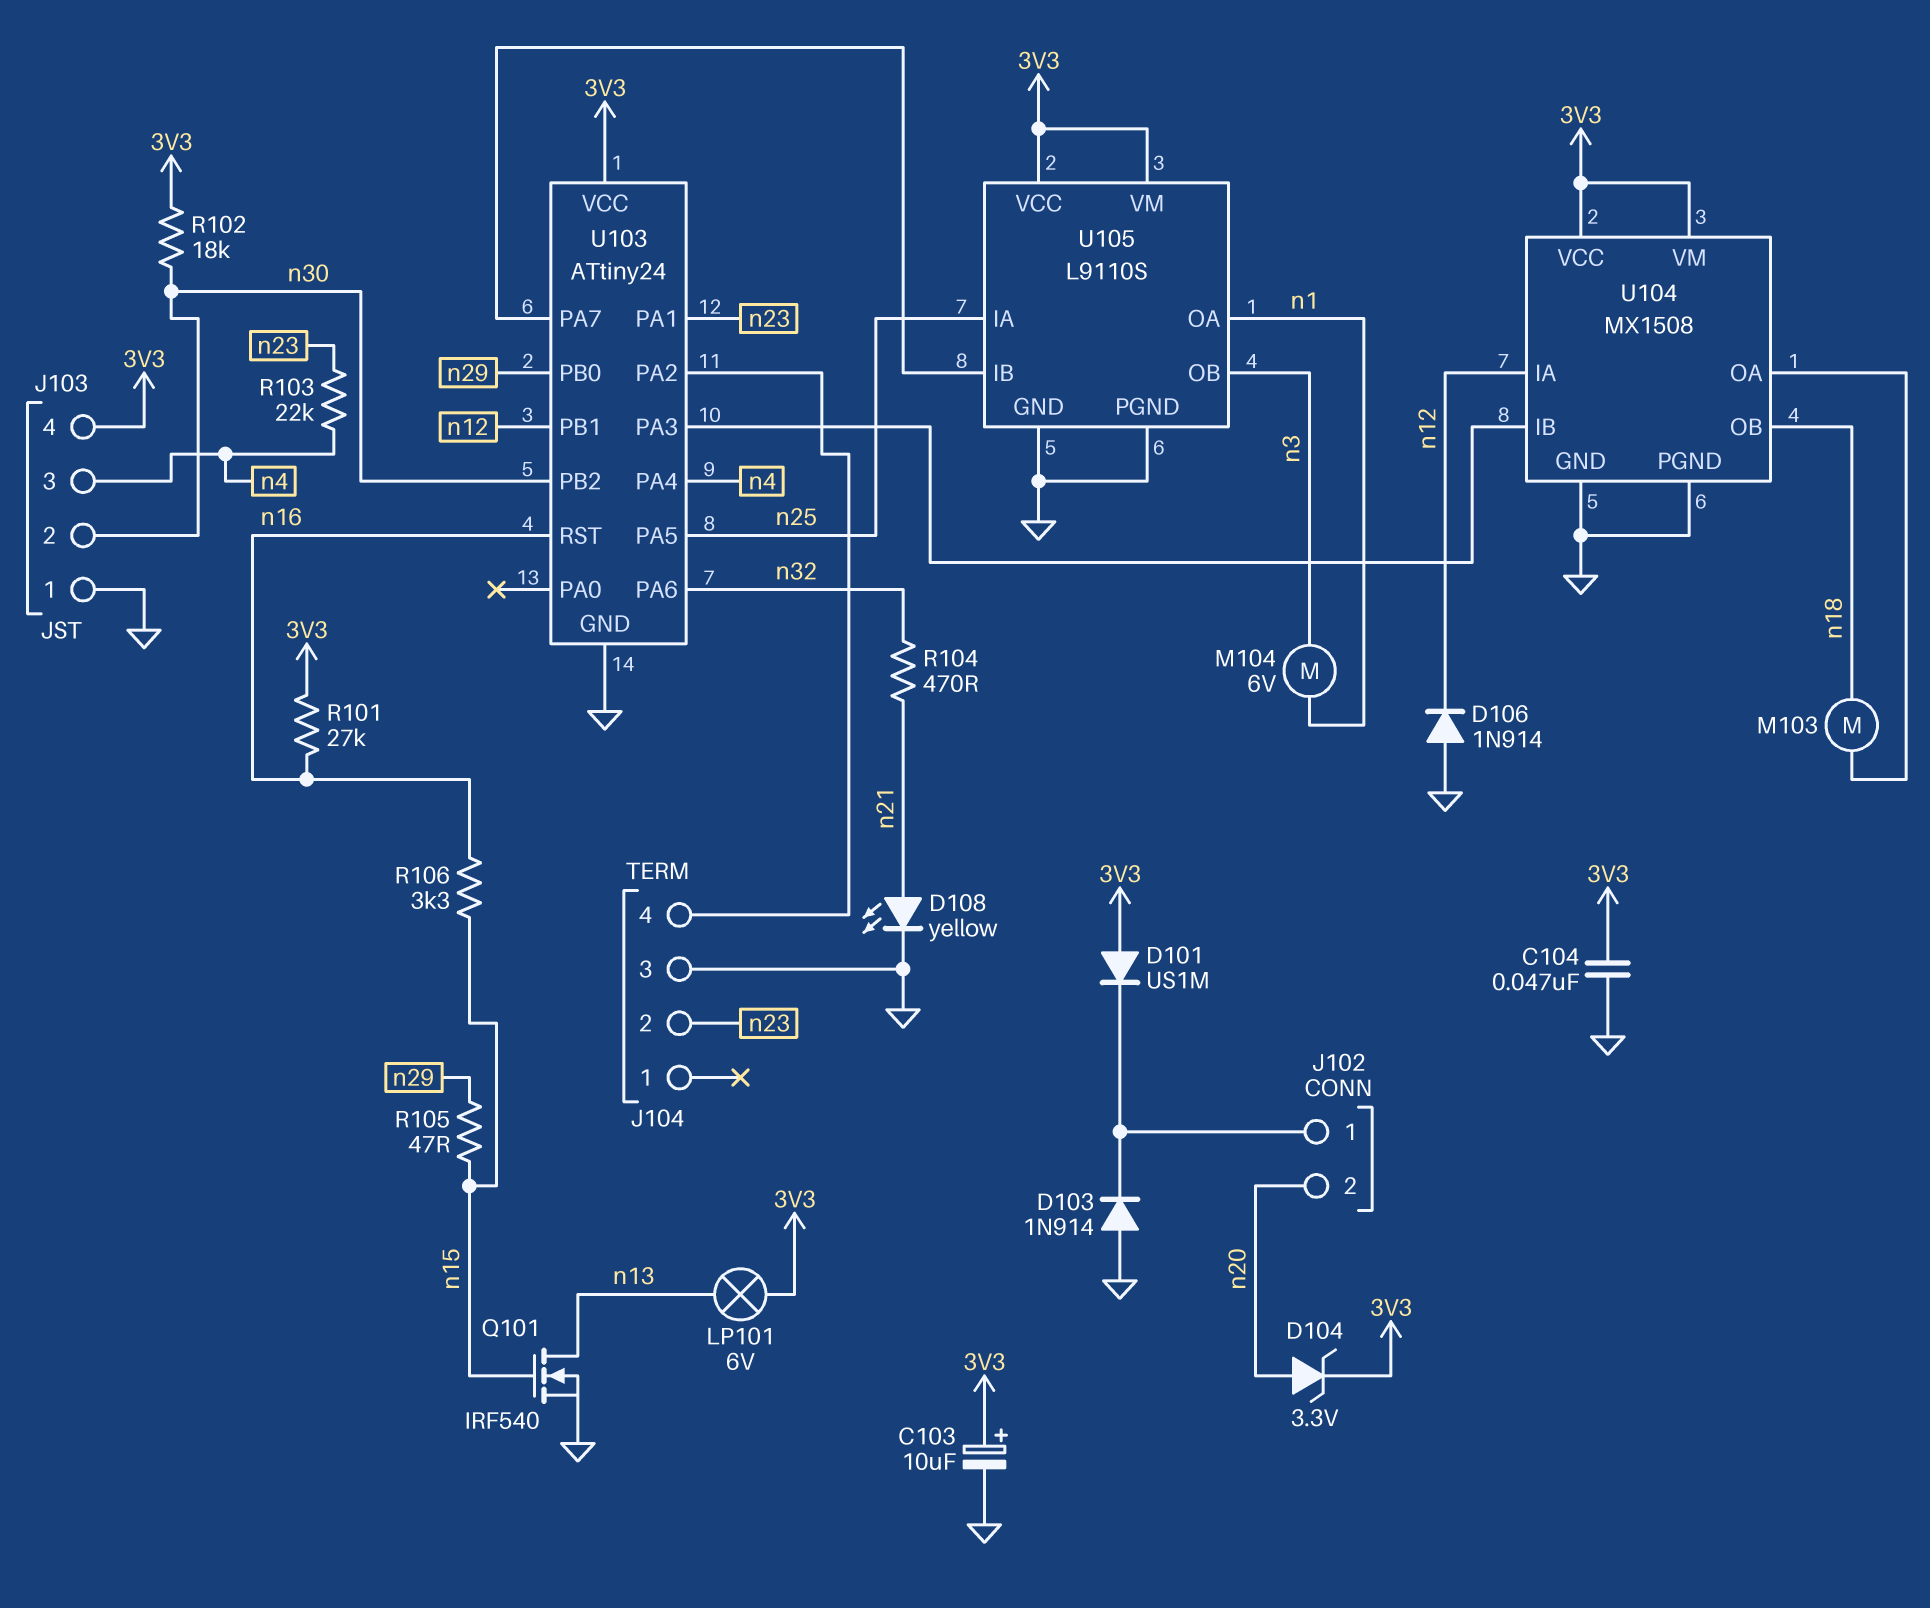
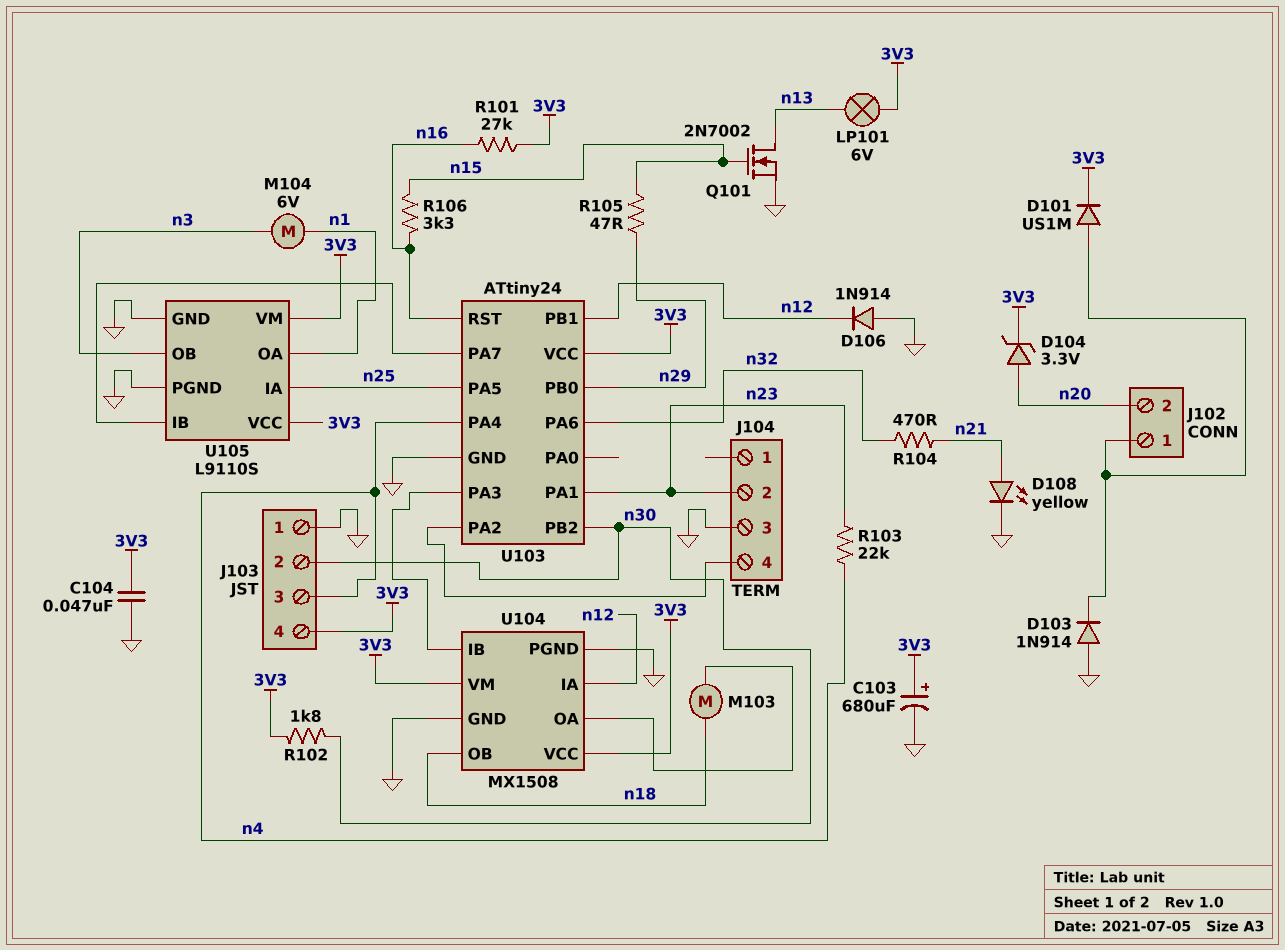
C103: 10uF (plus 3V3, minus GND) -> 680uF (plus 3V3, minus GND)
D101: diode US1M (A 3V3, K J102/1) -> diode US1M (A J102/1, K 3V3)
Q101: NMOS IRF540 (G n15, D n13, S GND) -> NMOS 2N7002 (G n15, D n13, S GND)
R102: 18k (3V3, n30) -> 1.8k (3V3, n30)

